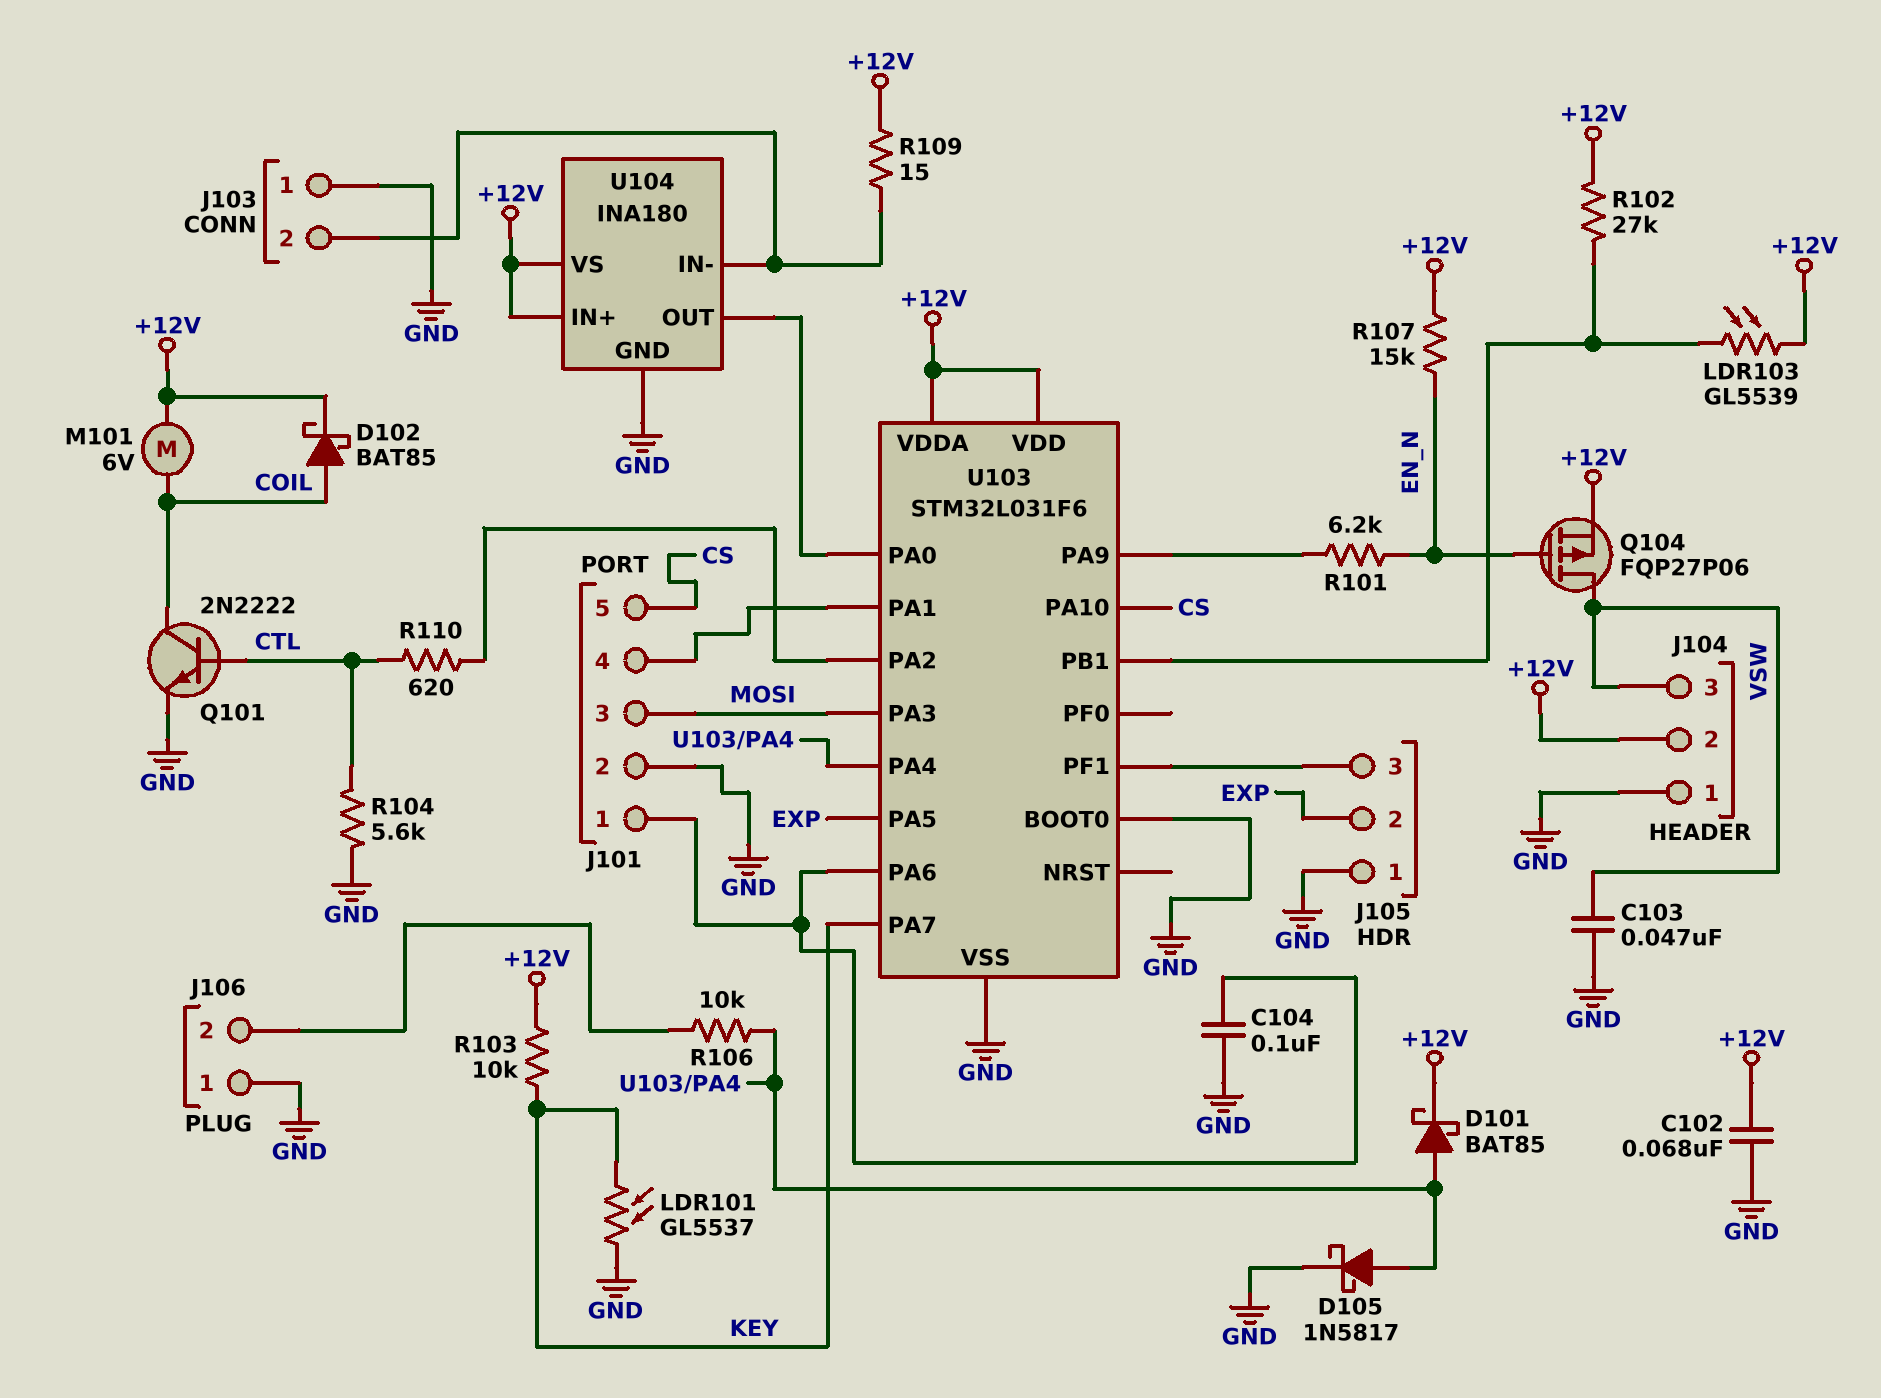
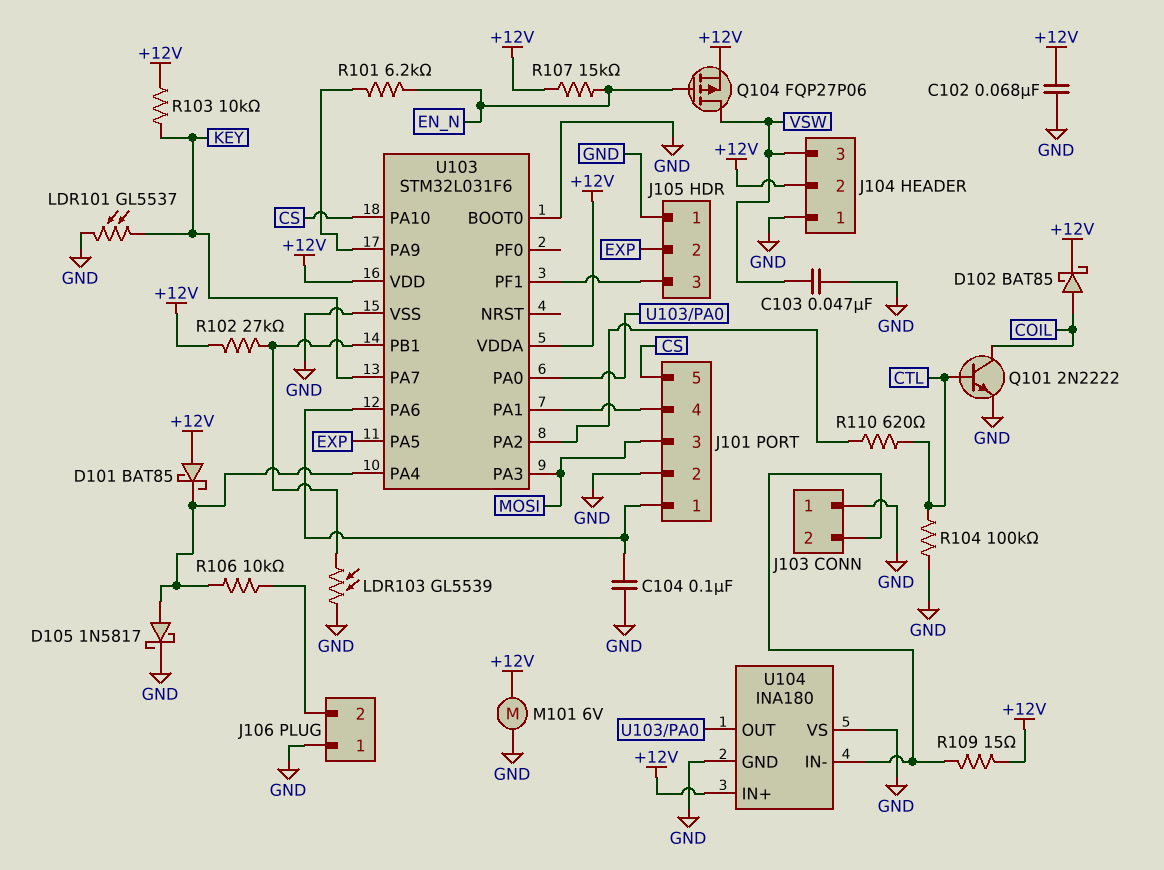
D101: schottky BAT85 (A U103/PA4, K +12V) -> schottky BAT85 (A +12V, K U103/PA4)
LDR103: GL5539 (+12V, U103/PB1) -> GL5539 (GND, U103/PB1)
M101: motor 6V (+12V, COIL) -> motor 6V (+12V, GND)
R104: 5.6k (CTL, GND) -> 100k (CTL, GND)
U104 pin VS: +12V -> GND

